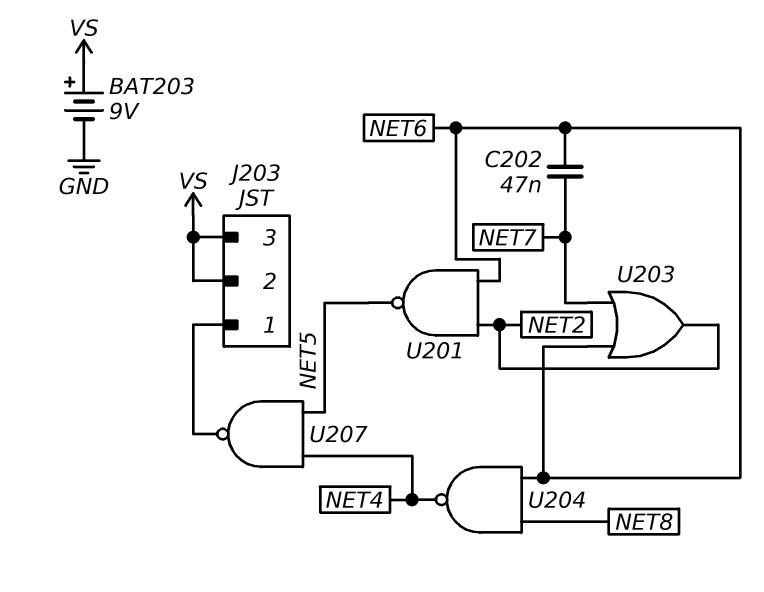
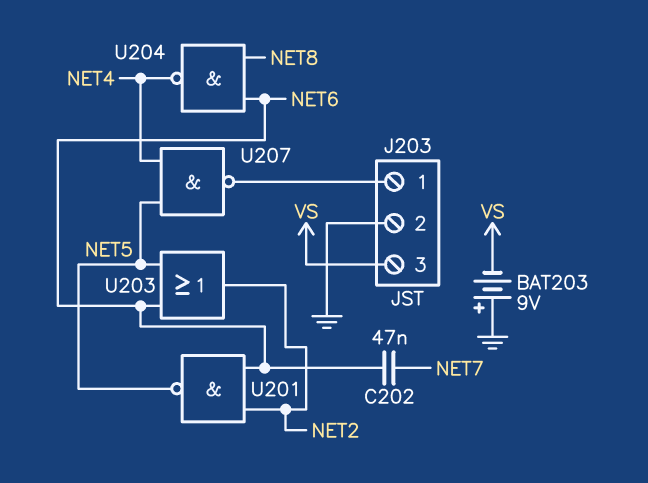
BAT203: 9V (plus VS, minus GND) -> 9V (plus GND, minus VS)
J203 pin 2: VS -> GND
U203: OR (in NET6, in NET7, out NET2) -> OR (in NET5, in NET6, out NET2)

